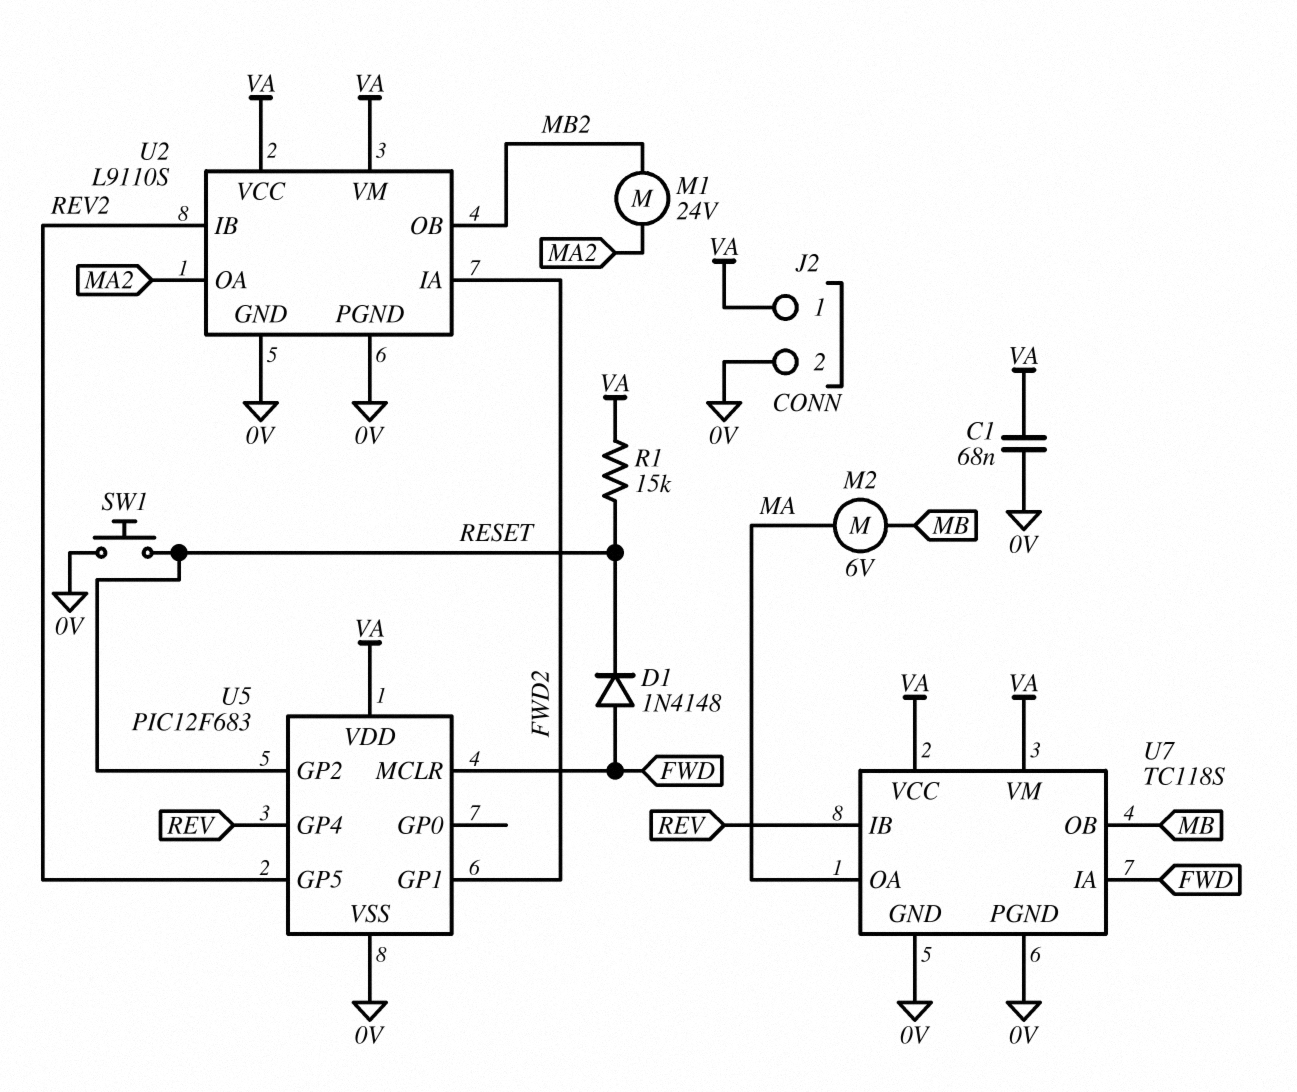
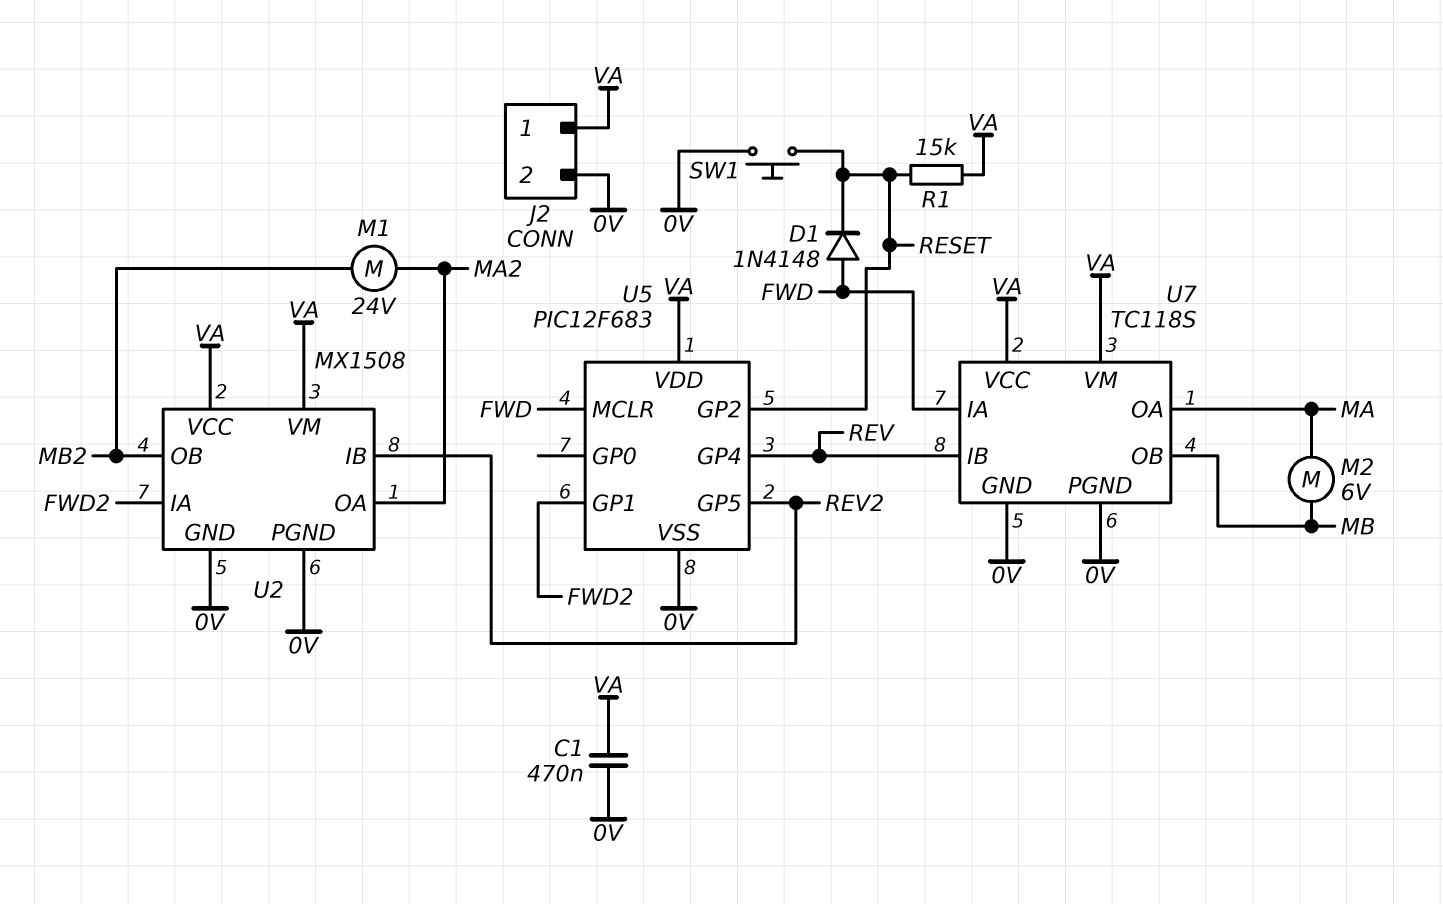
C1: 68nF (0V, VA) -> 470nF (0V, VA)
U2: L9110S -> MX1508

